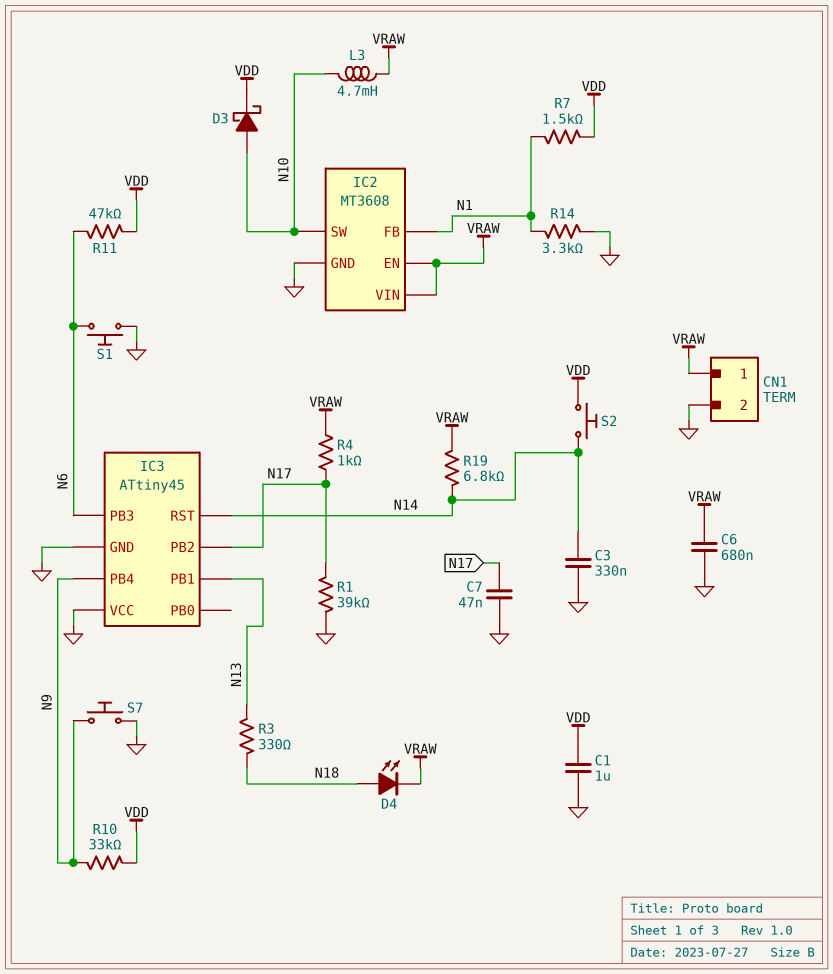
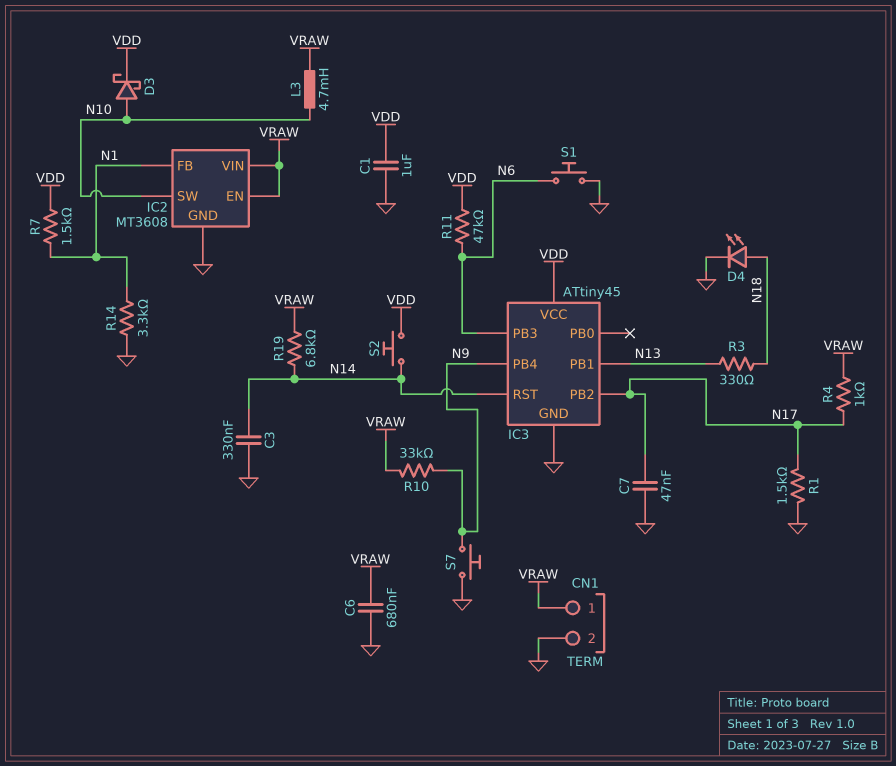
D4: LED (A N18, K VRAW) -> LED (A N18, K GND)
IC3 pin VCC: GND -> VDD
R1: 39k (GND, N17) -> 1.5k (GND, N17)
R10: 33k (N9, VDD) -> 33k (N9, VRAW)

